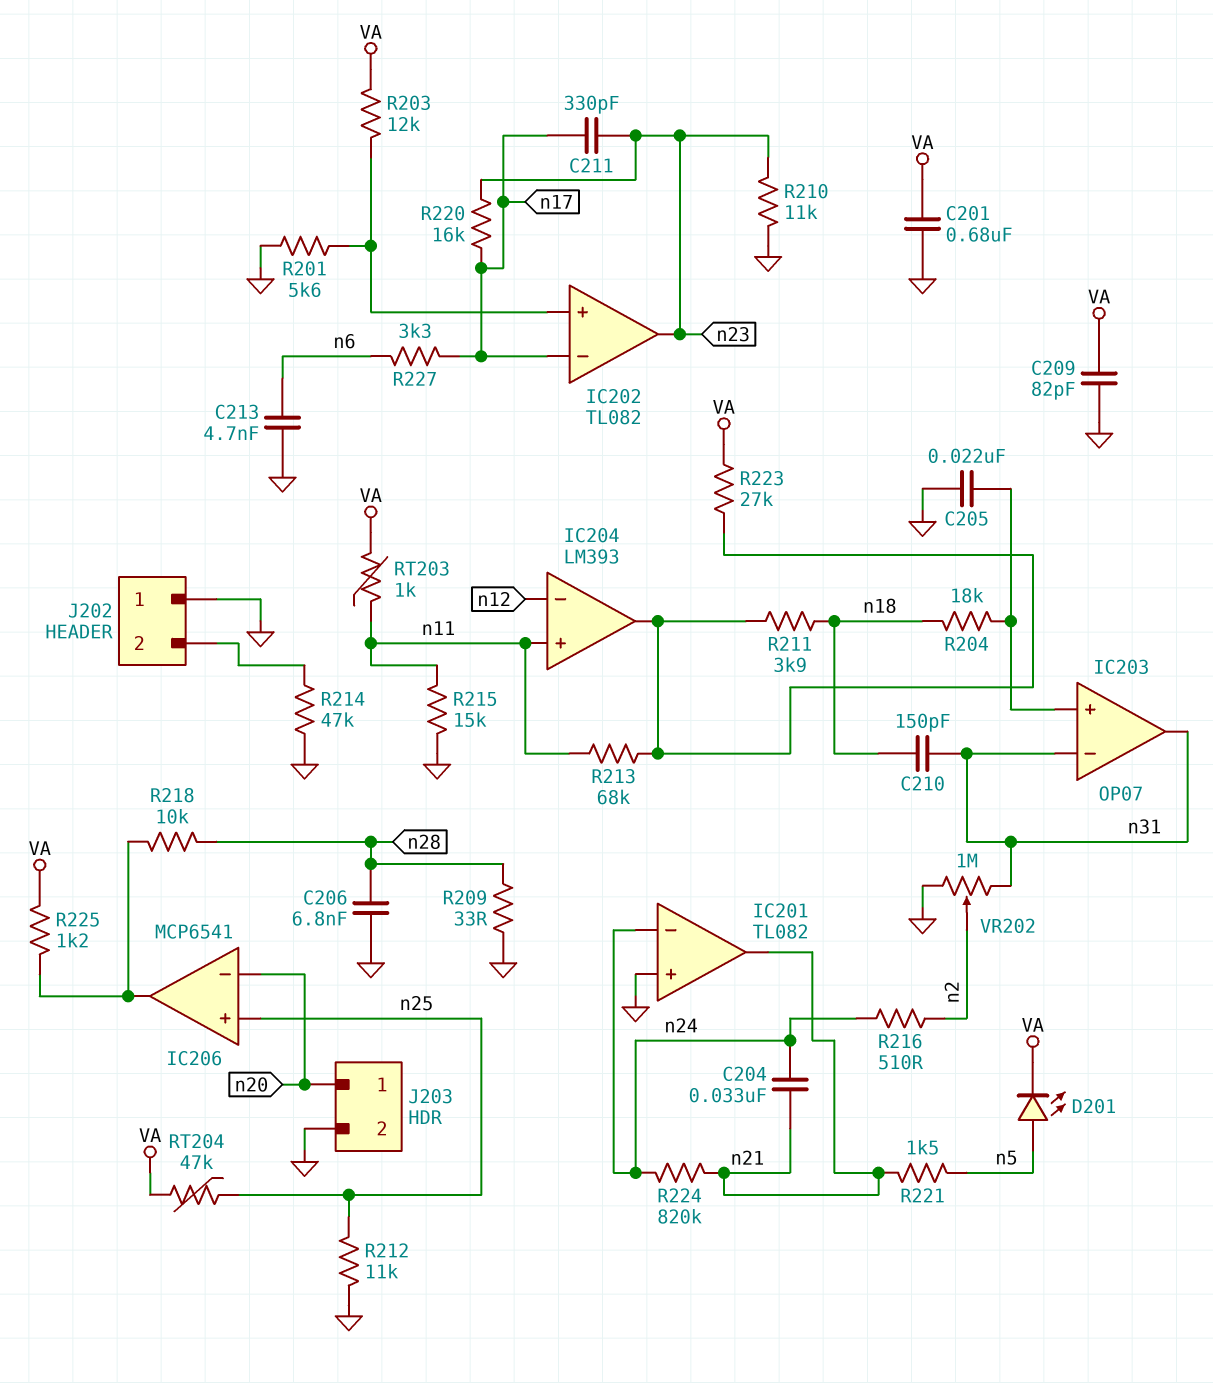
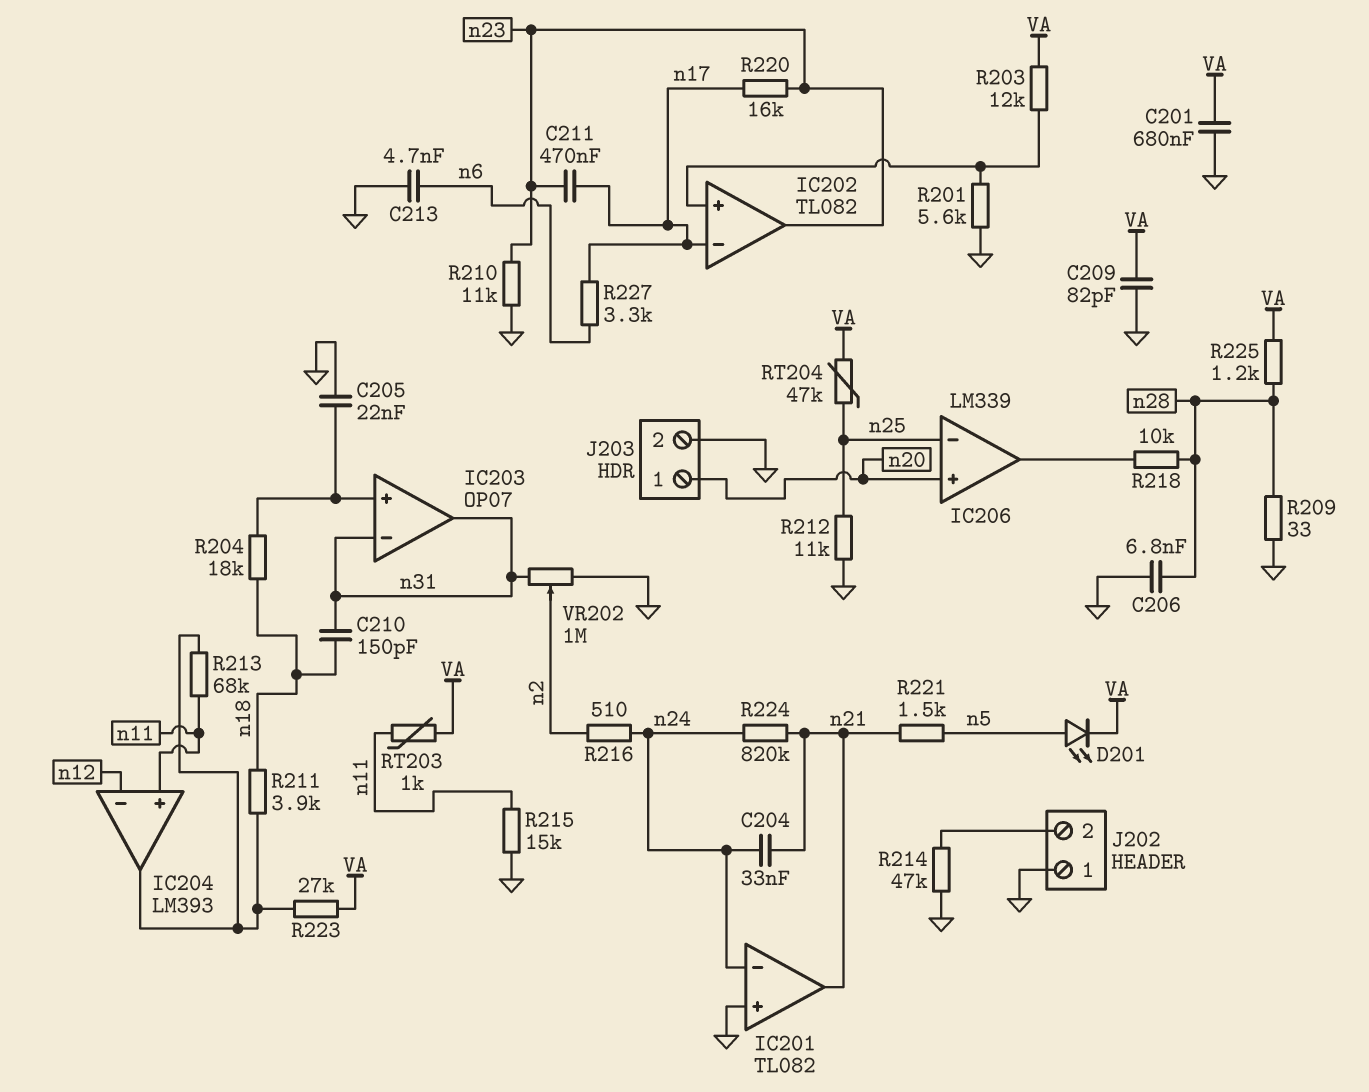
C211: 330pF (n17, n23) -> 470nF (n17, n23)
IC206: MCP6541 -> LM339
IC206 pin in+: n25 -> n20
IC206 pin in-: n20 -> n25
R225: 1.2k (IC206/out, VA) -> 1.2k (VA, n28)

